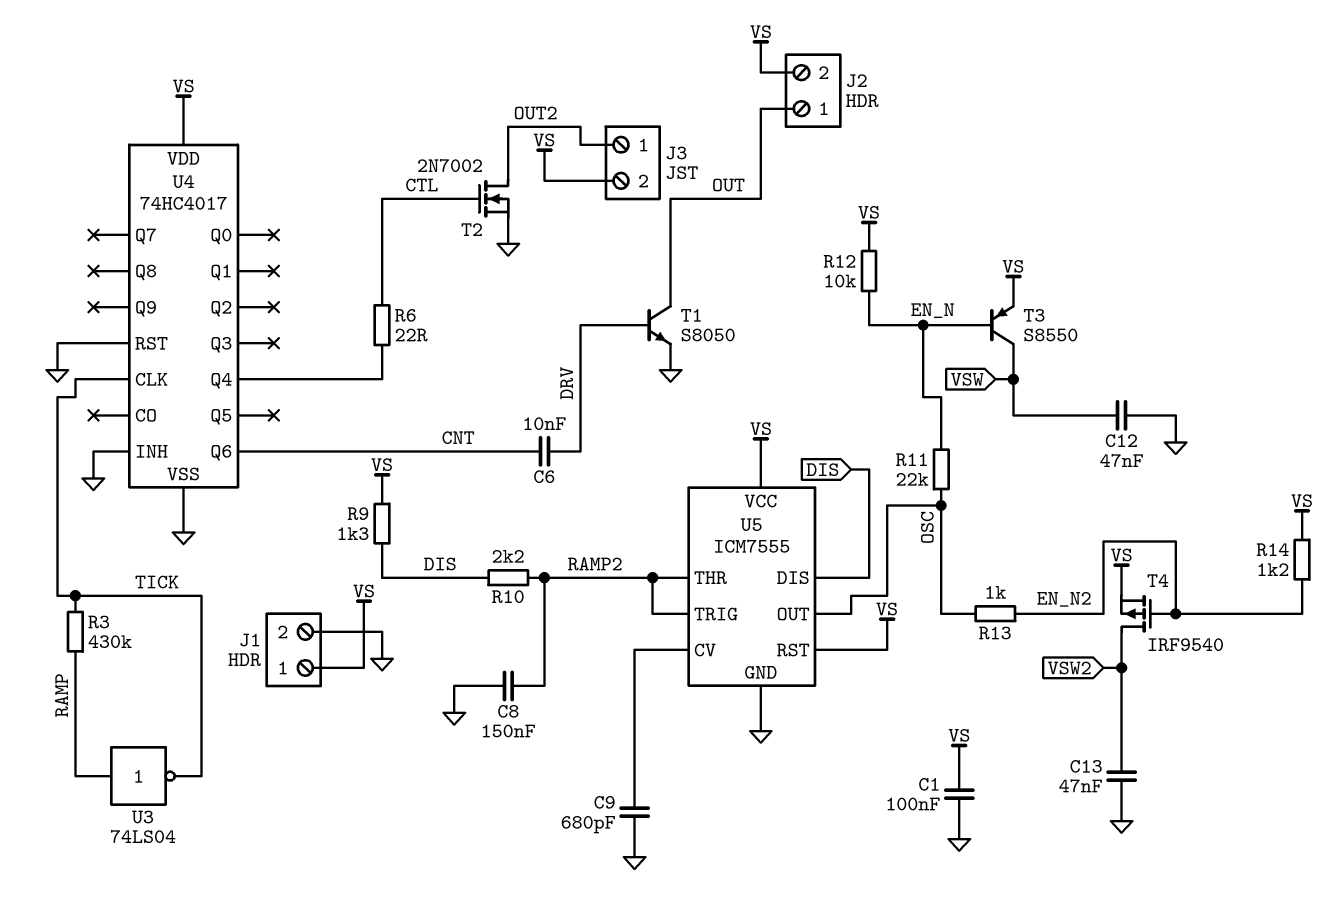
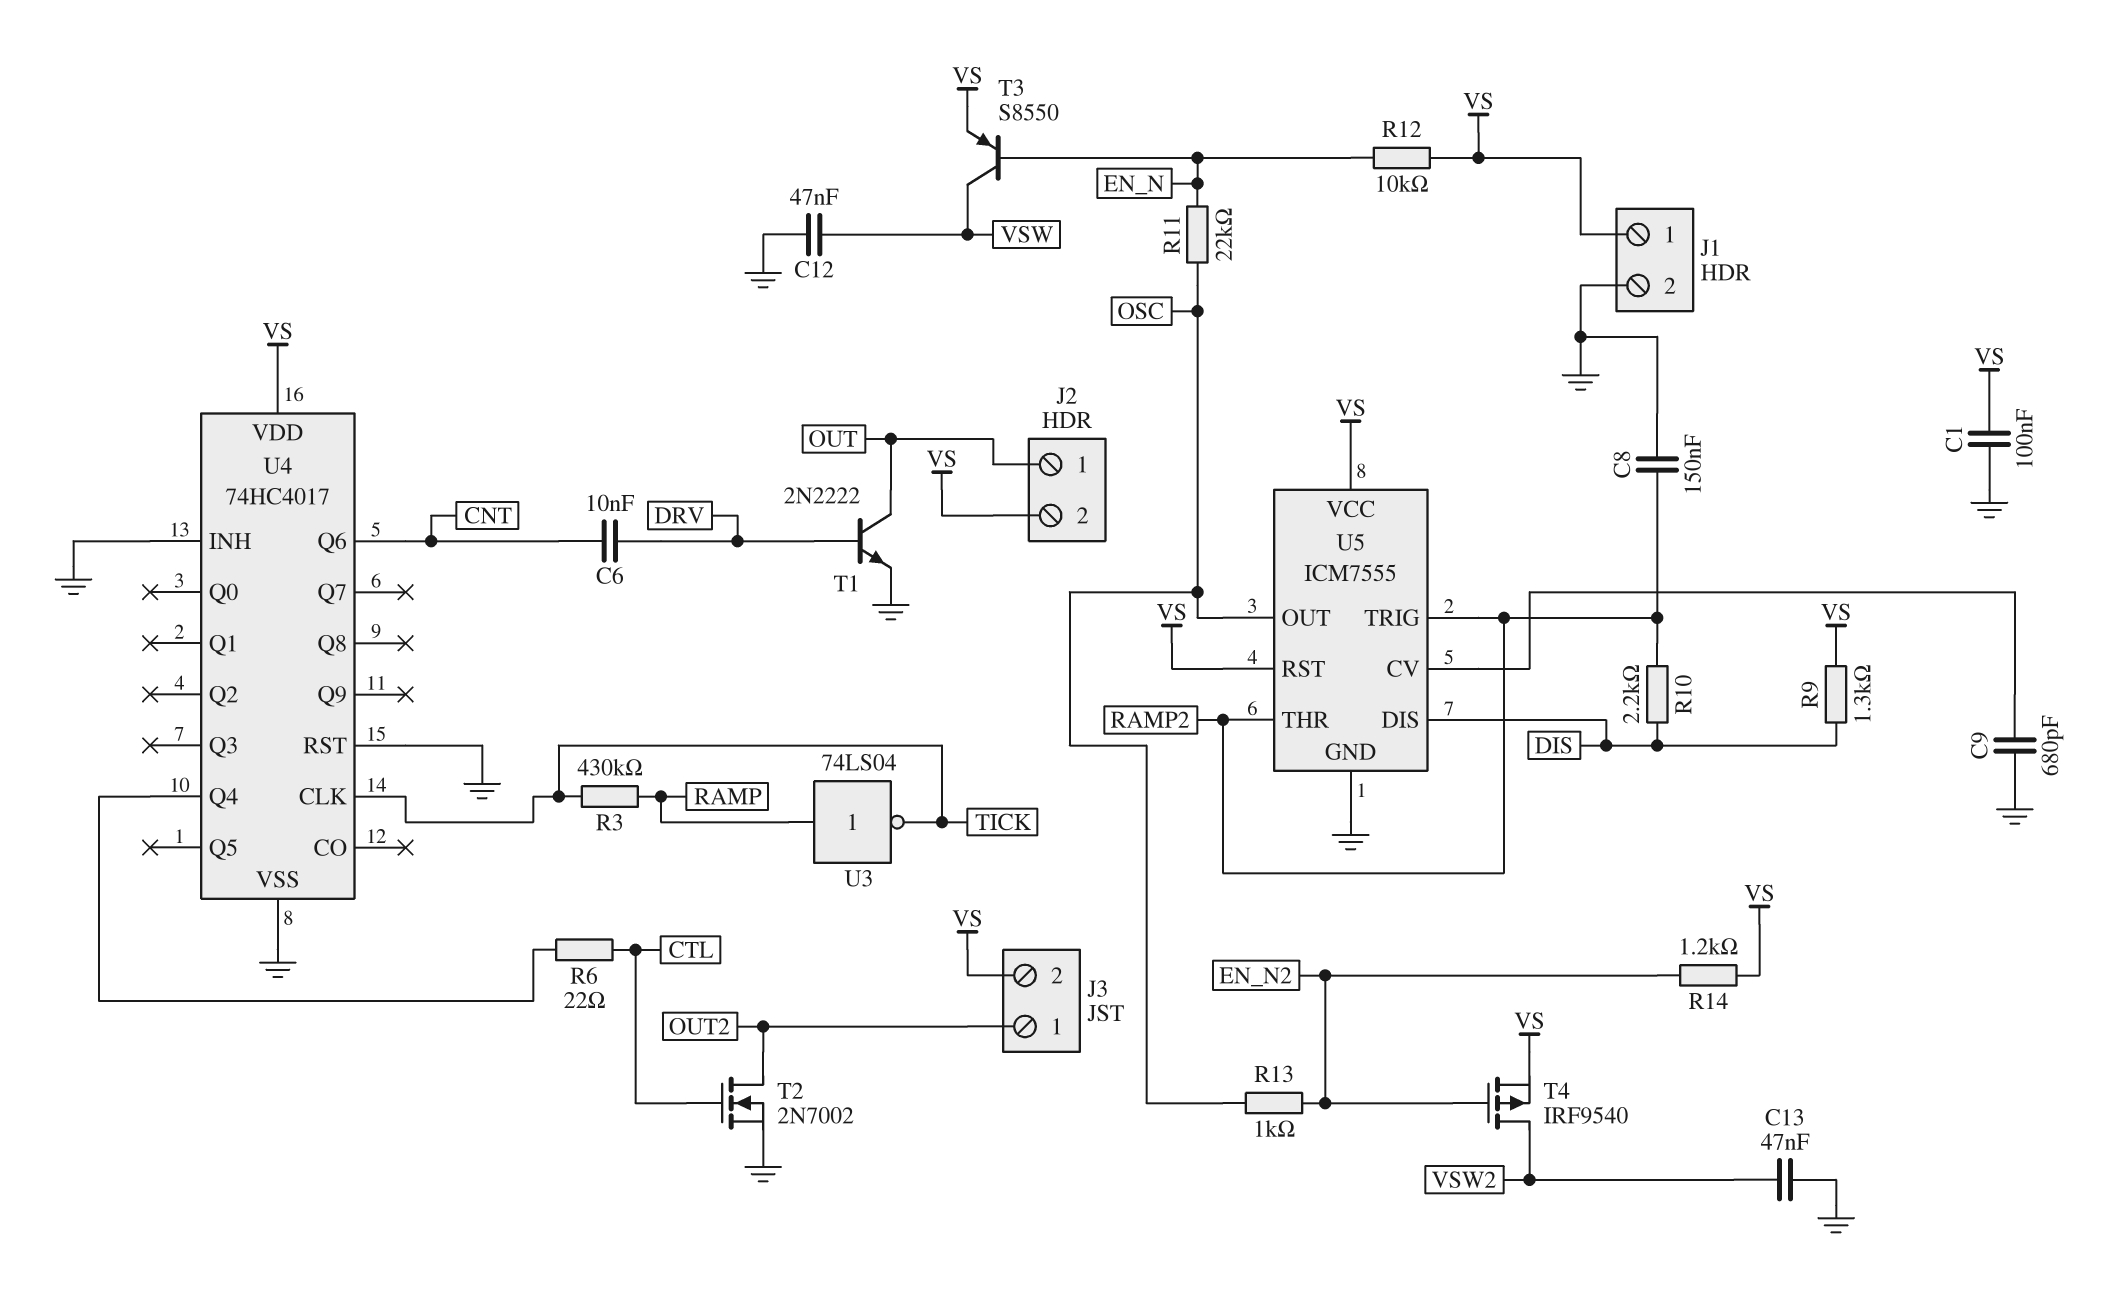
T1: NPN S8050 (B DRV, C OUT, E GND) -> NPN 2N2222 (B DRV, C OUT, E GND)

